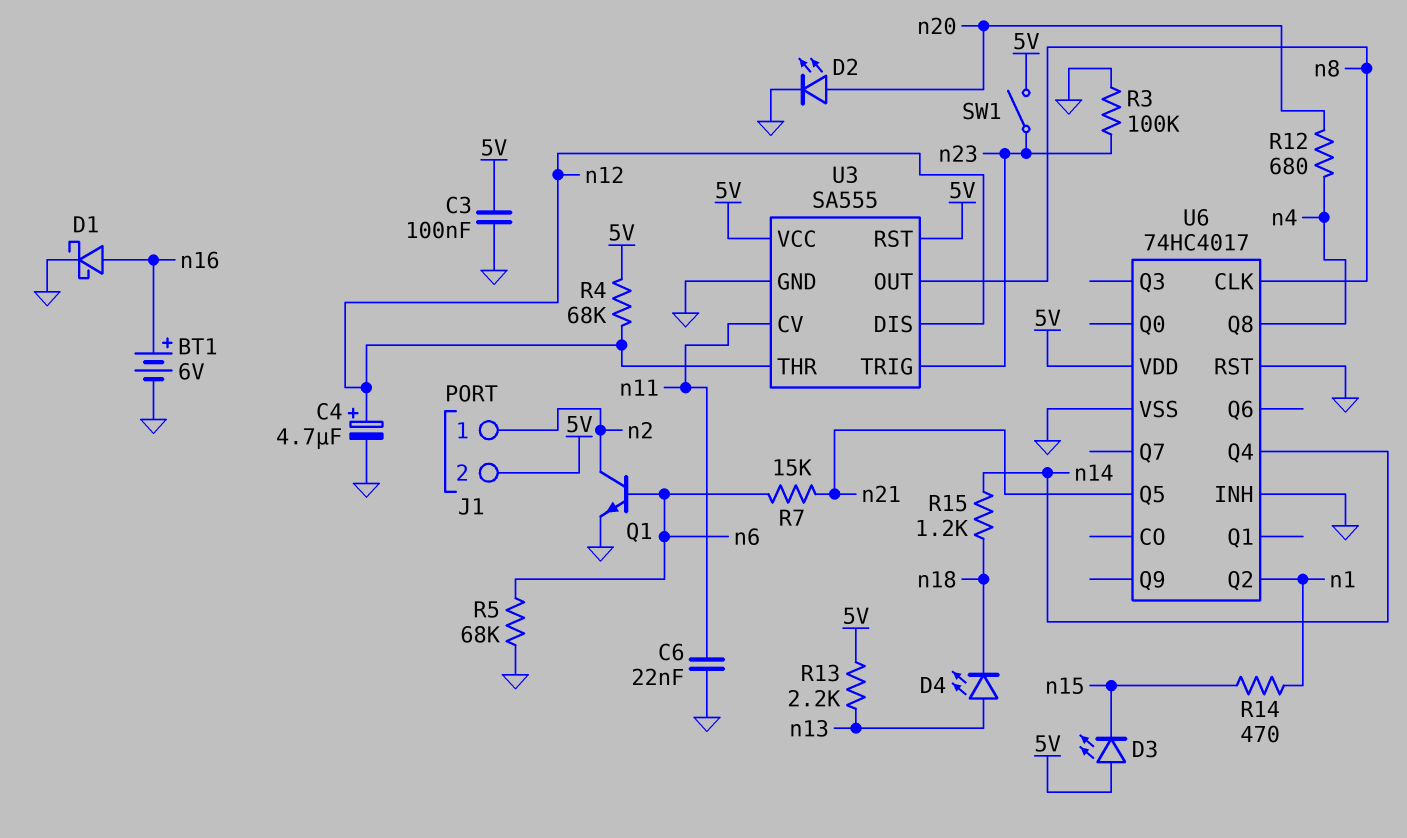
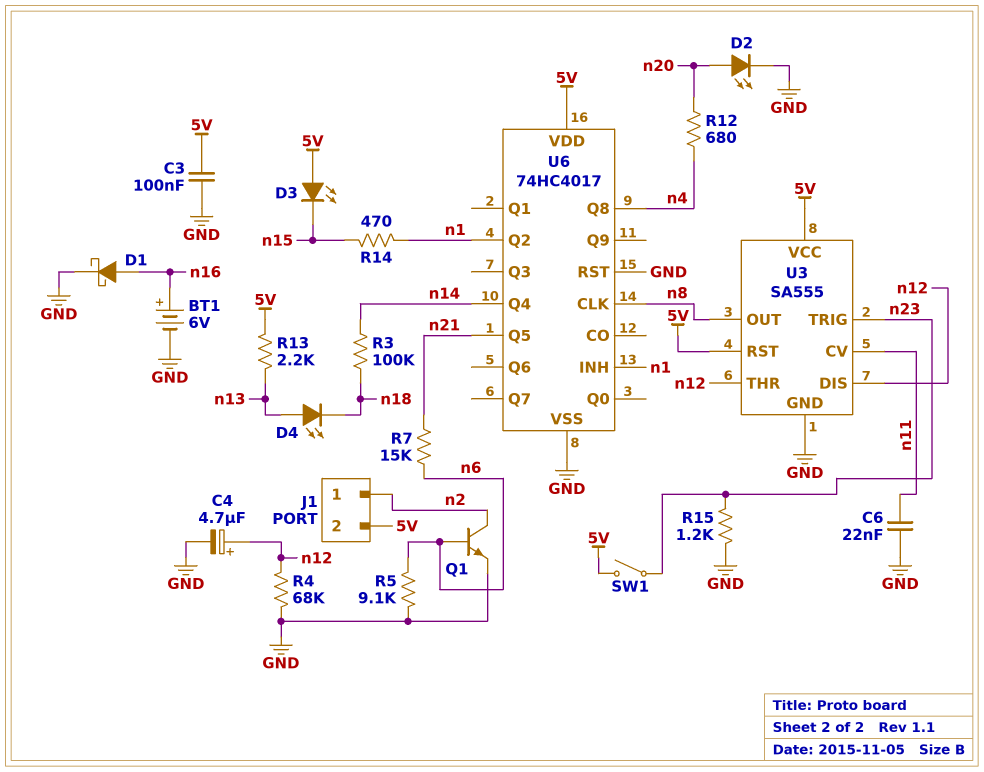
R3: 100k (GND, n23) -> 100k (n14, n18)
R4: 68k (5V, n12) -> 68k (GND, n12)
R5: 68k (GND, n6) -> 9.1k (GND, n6)
R15: 1.2k (n14, n18) -> 1.2k (GND, n23)
U6 pin INH: GND -> n1

